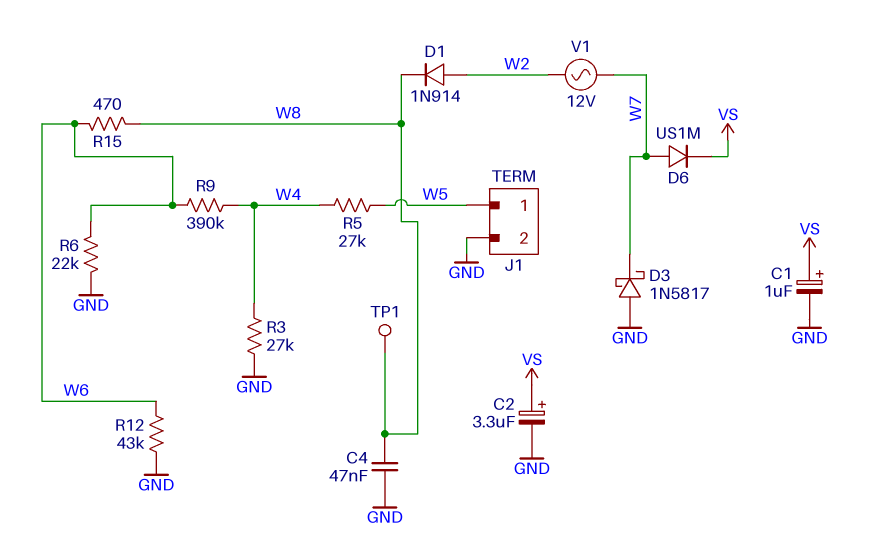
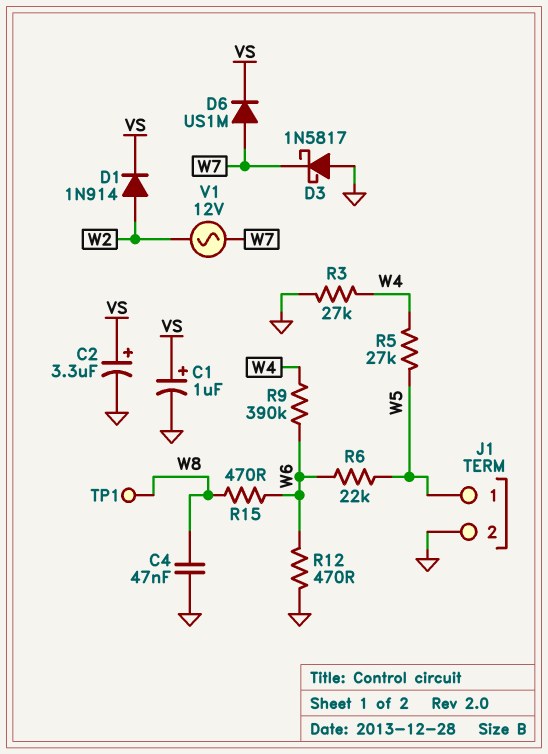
D1: diode 1N914 (A W2, K W8) -> diode 1N914 (A W2, K VS)
R6: 22k (GND, W6) -> 22k (W5, W6)
R12: 43k (GND, W6) -> 470 (GND, W6)

